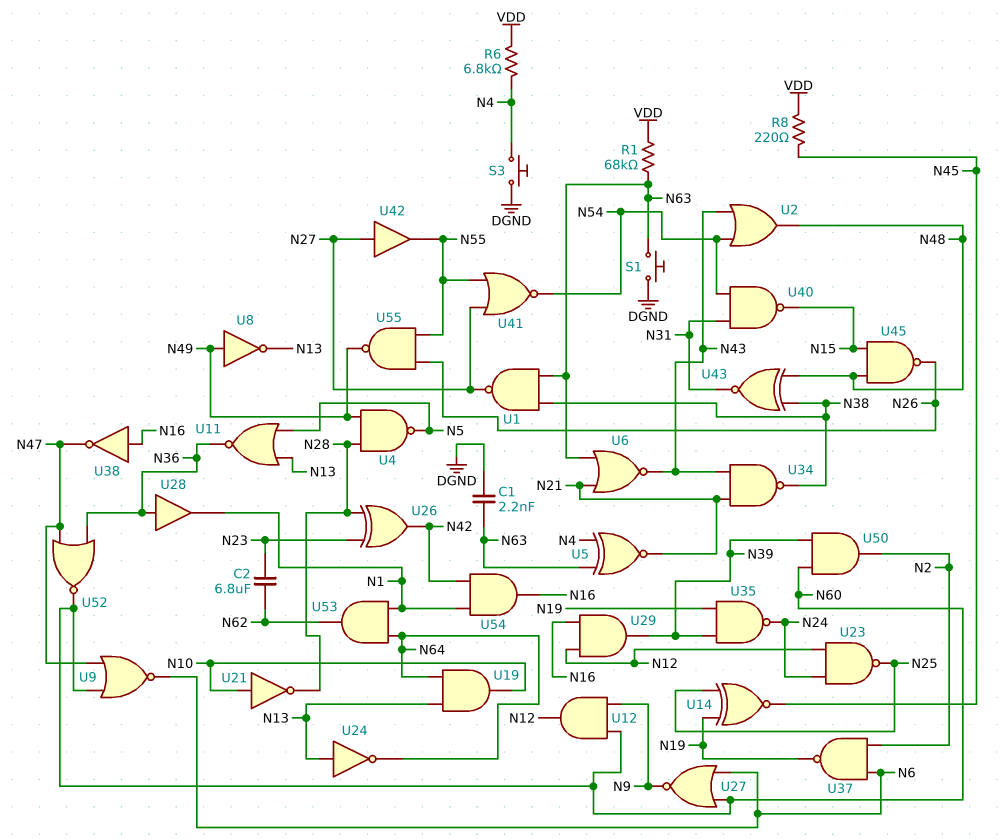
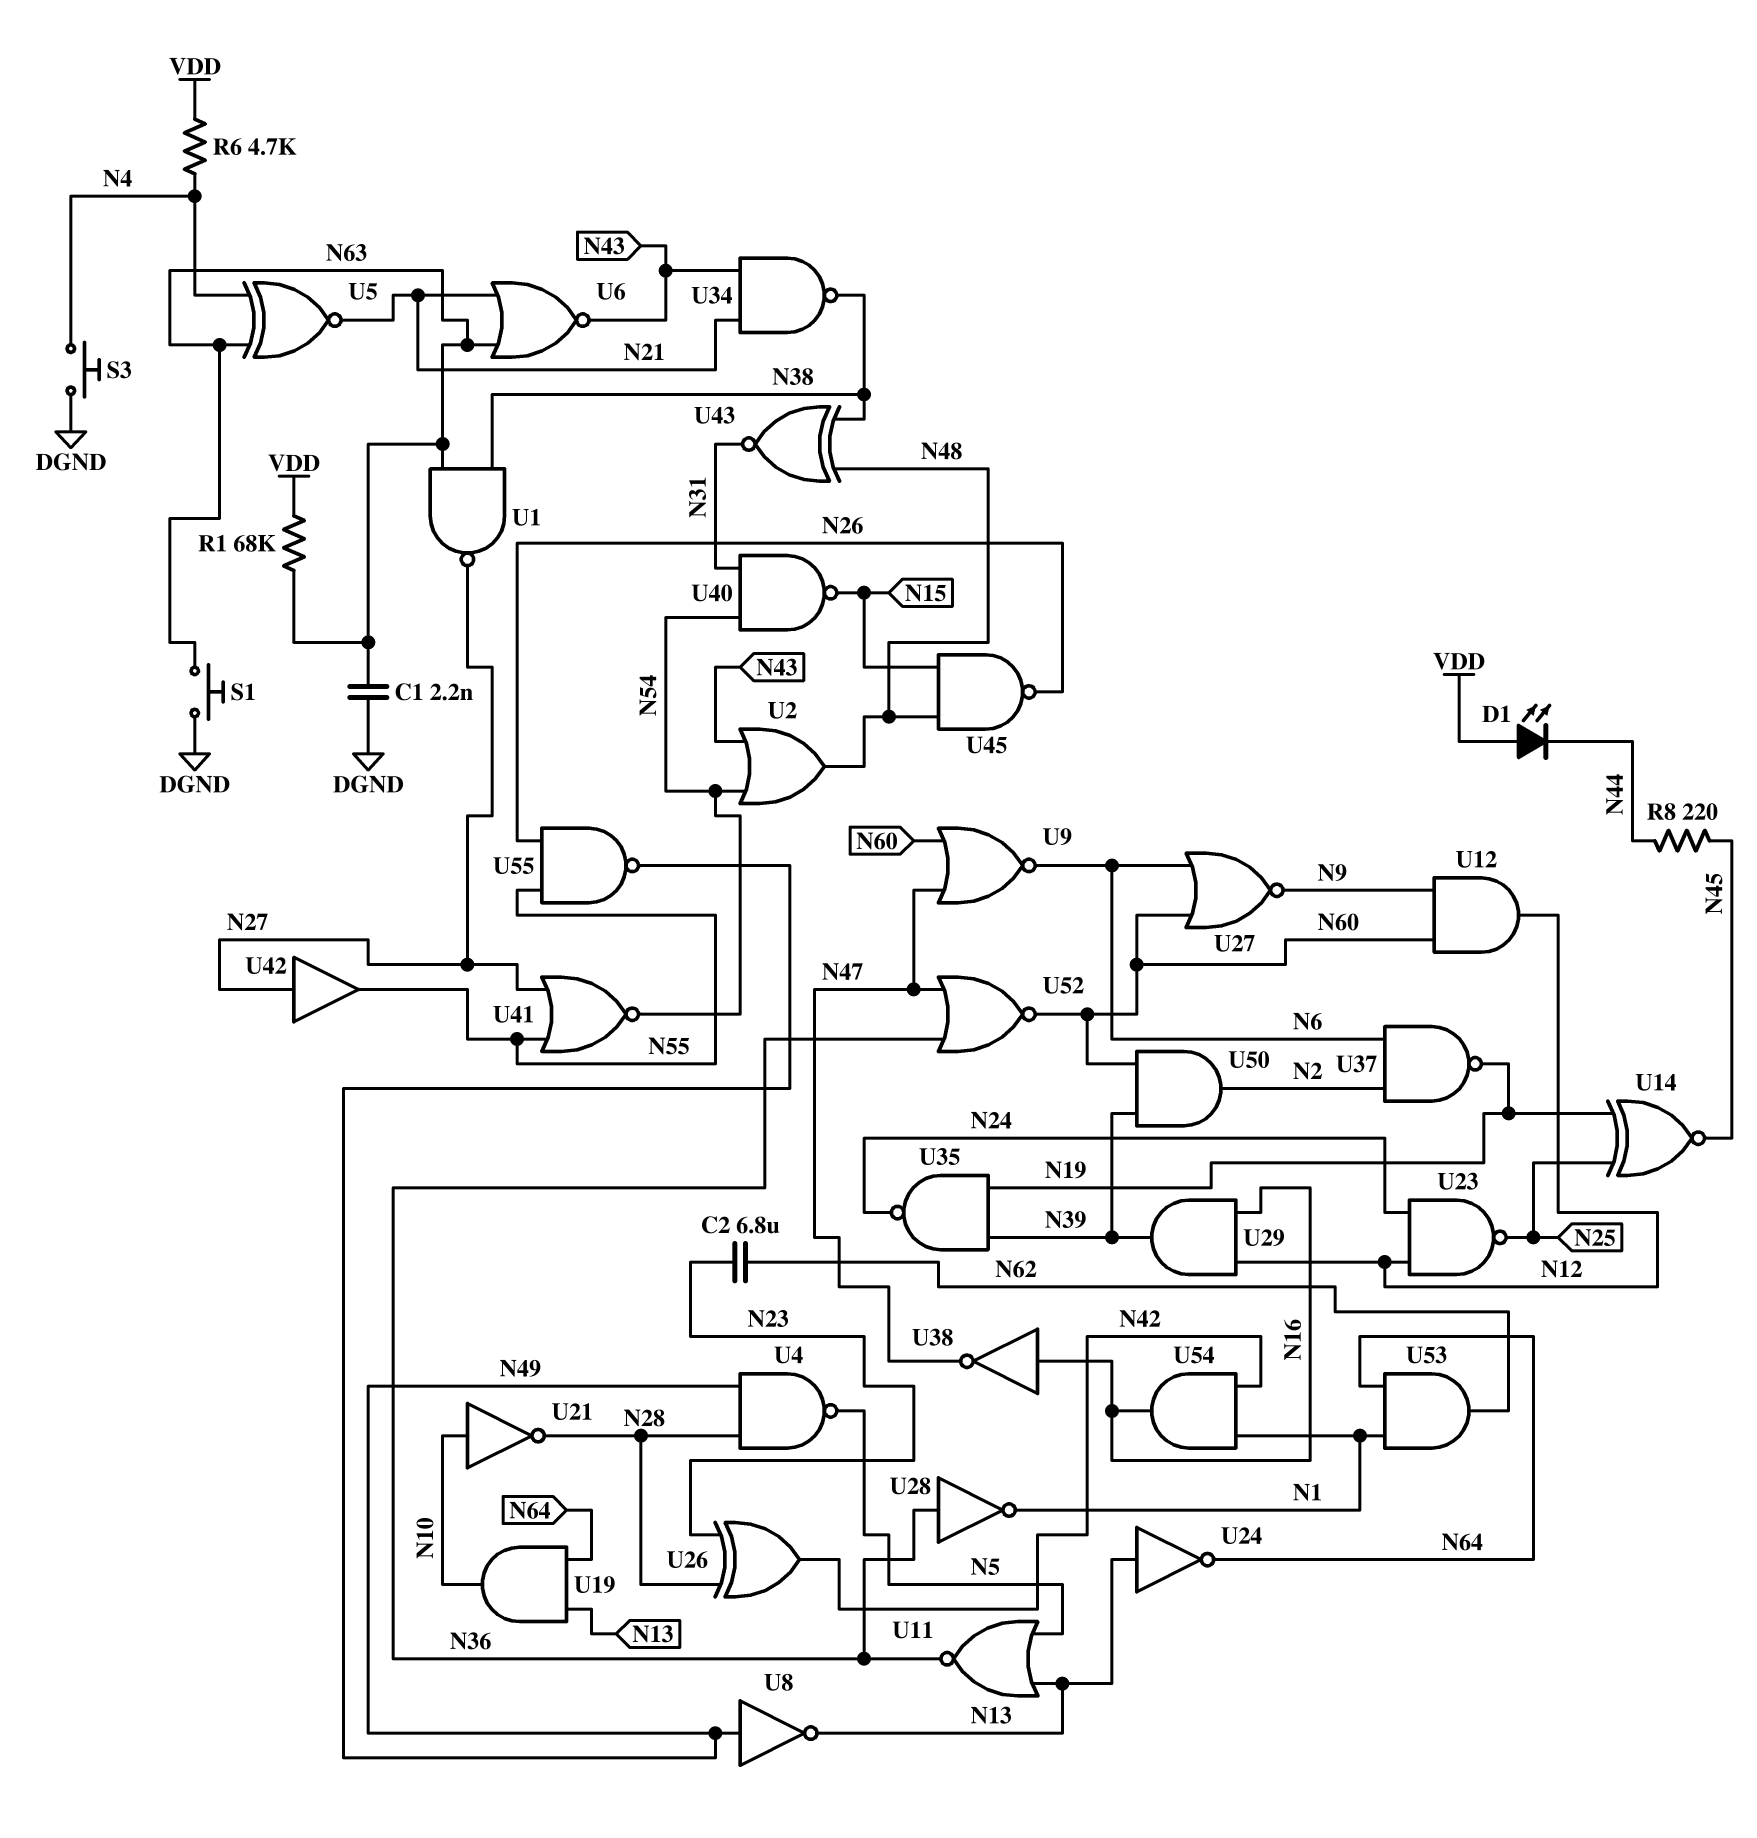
D1: none -> LED (A VDD, K N44)
R6: 6.8k (N4, VDD) -> 4.7k (N4, VDD)
R8: 220 (N45, VDD) -> 220 (N44, N45)
U28: buffer (in N36, out N1) -> NOT (in N36, out N1)

